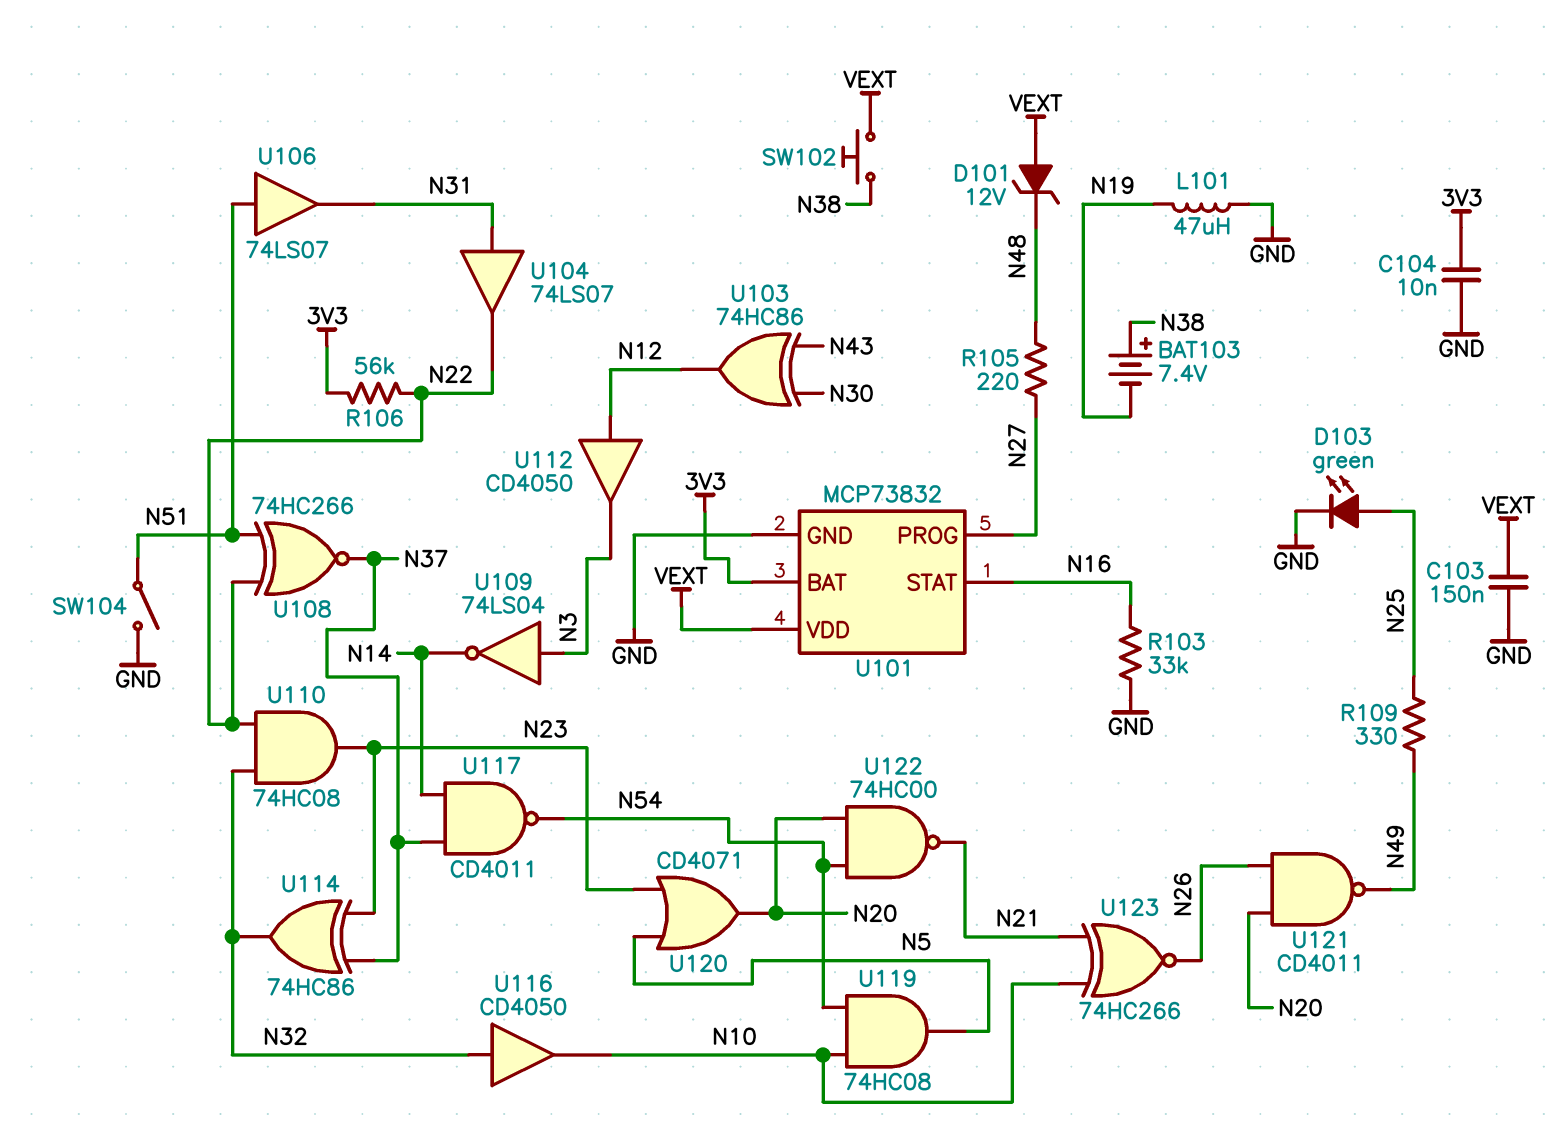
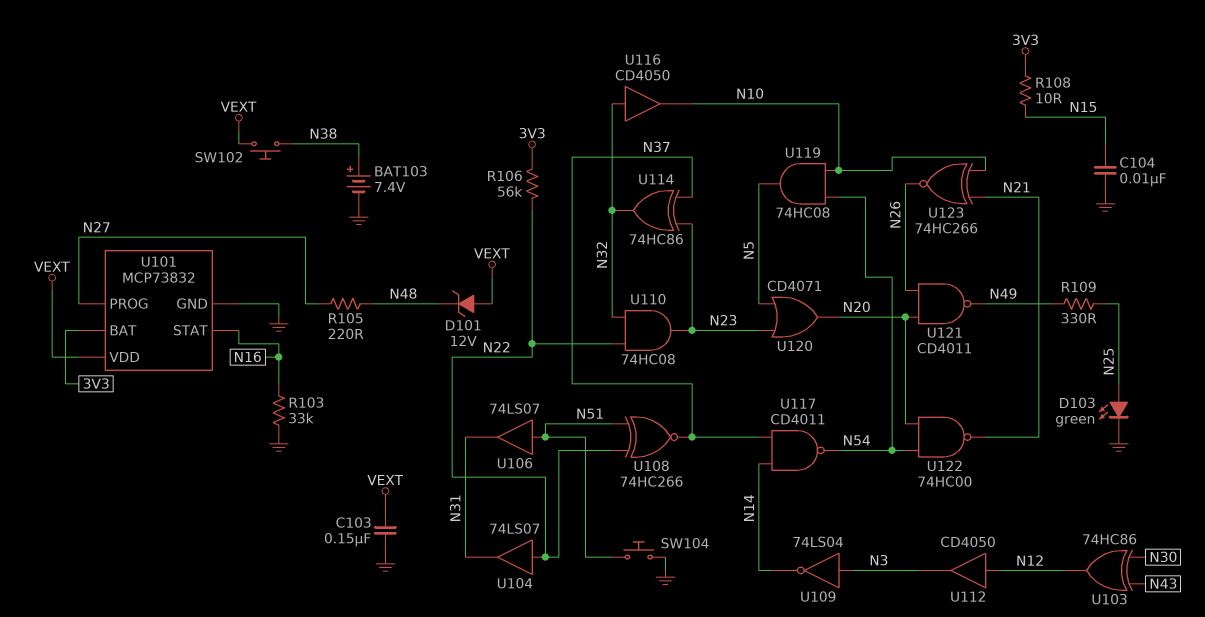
BAT103: 7.4V (plus N38, minus N19) -> 7.4V (plus N38, minus GND)
C104: 10nF (3V3, GND) -> 10nF (GND, N15)
L101: 47uH (GND, N19) -> none
R108: none -> 10 (3V3, N15)
SW104: switch (GND, N51) -> button (GND, N51)
U104: buffer 74LS07 (in N31, out N22) -> buffer 74LS07 (in N22, out N31)

